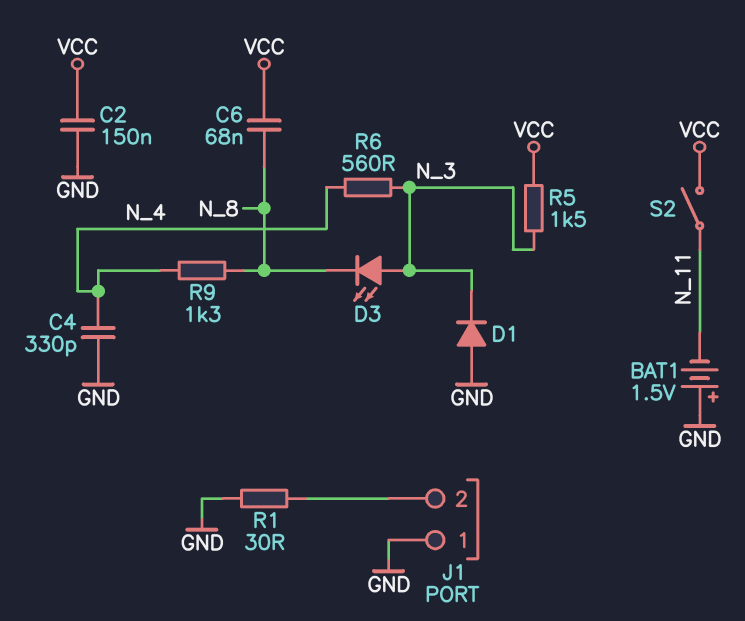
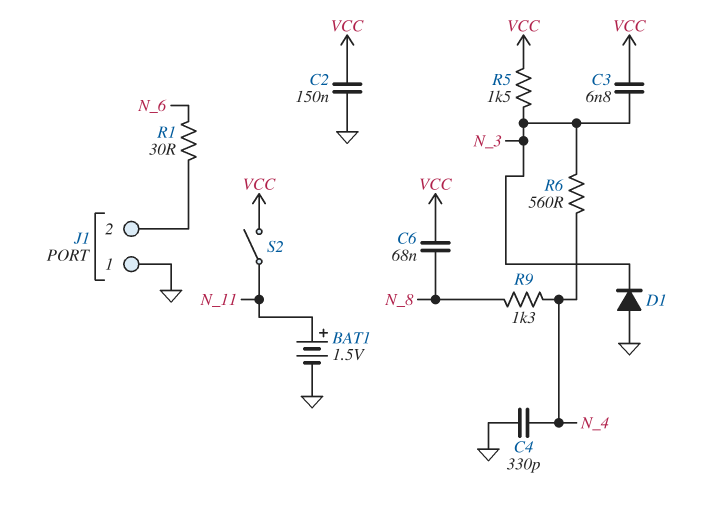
BAT1: 1.5V (plus GND, minus N_11) -> 1.5V (plus N_11, minus GND)
C3: none -> 6.8nF (N_3, VCC)
D3: LED (A N_3, K N_8) -> none
R1: 30 (GND, J1/2) -> 30 (J1/2, N_6)

